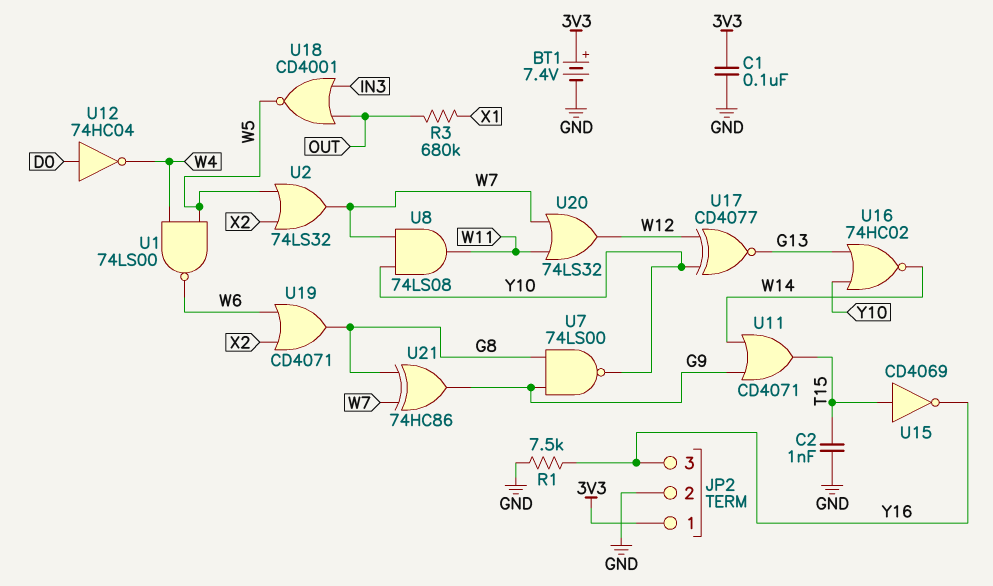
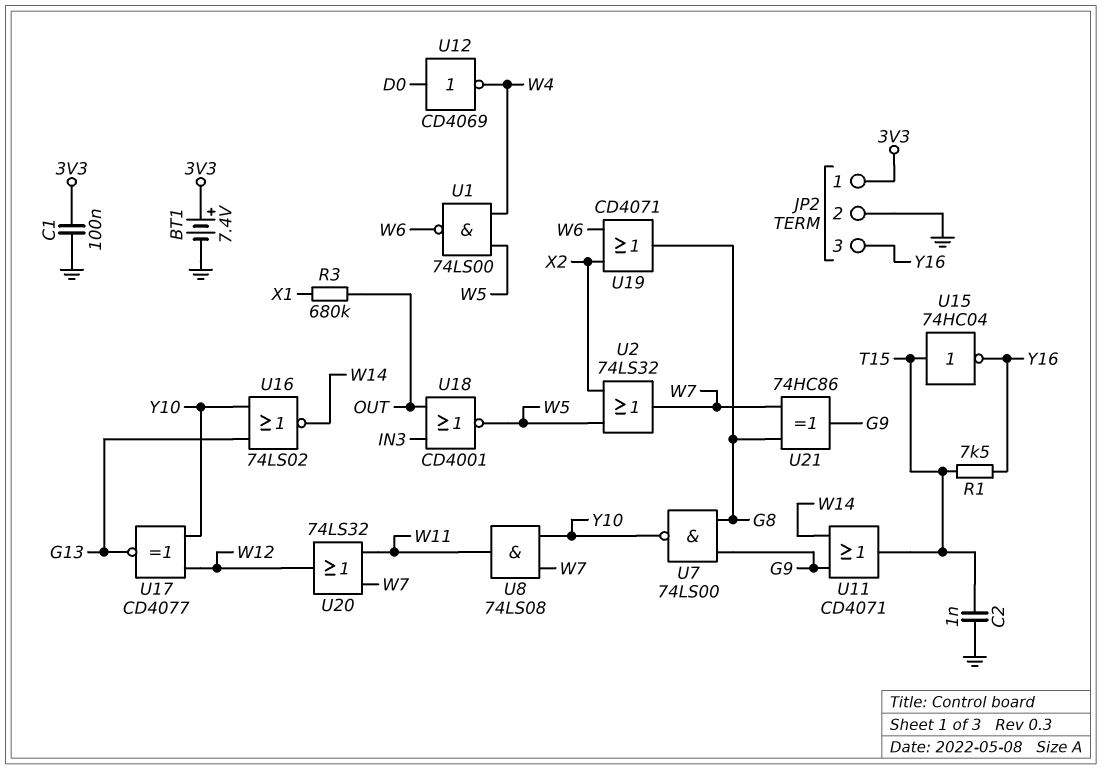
R1: 7.5k (GND, Y16) -> 7.5k (T15, Y16)
U12: NOT 74HC04 (in D0, out W4) -> NOT CD4069 (in D0, out W4)
U15: NOT CD4069 (in T15, out Y16) -> NOT 74HC04 (in T15, out Y16)
U16: NOR 74HC02 (in G13, in Y10, out W14) -> NOR 74LS02 (in G13, in Y10, out W14)

